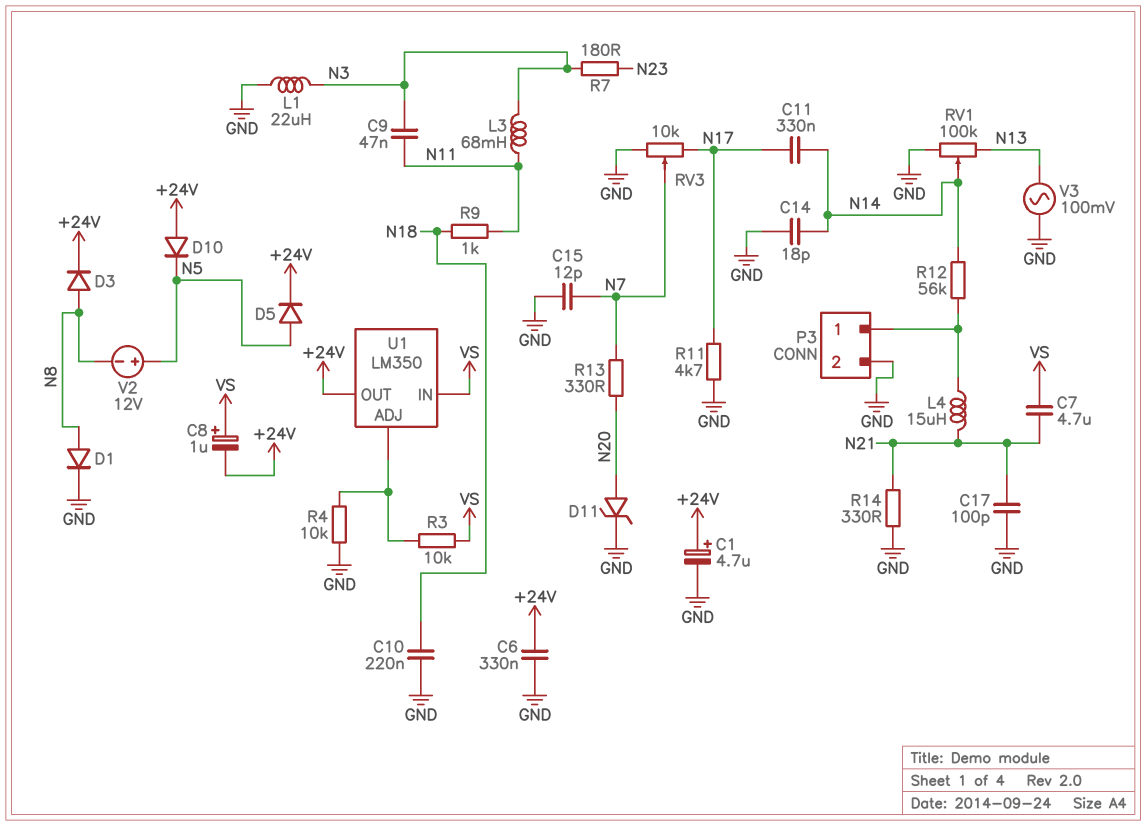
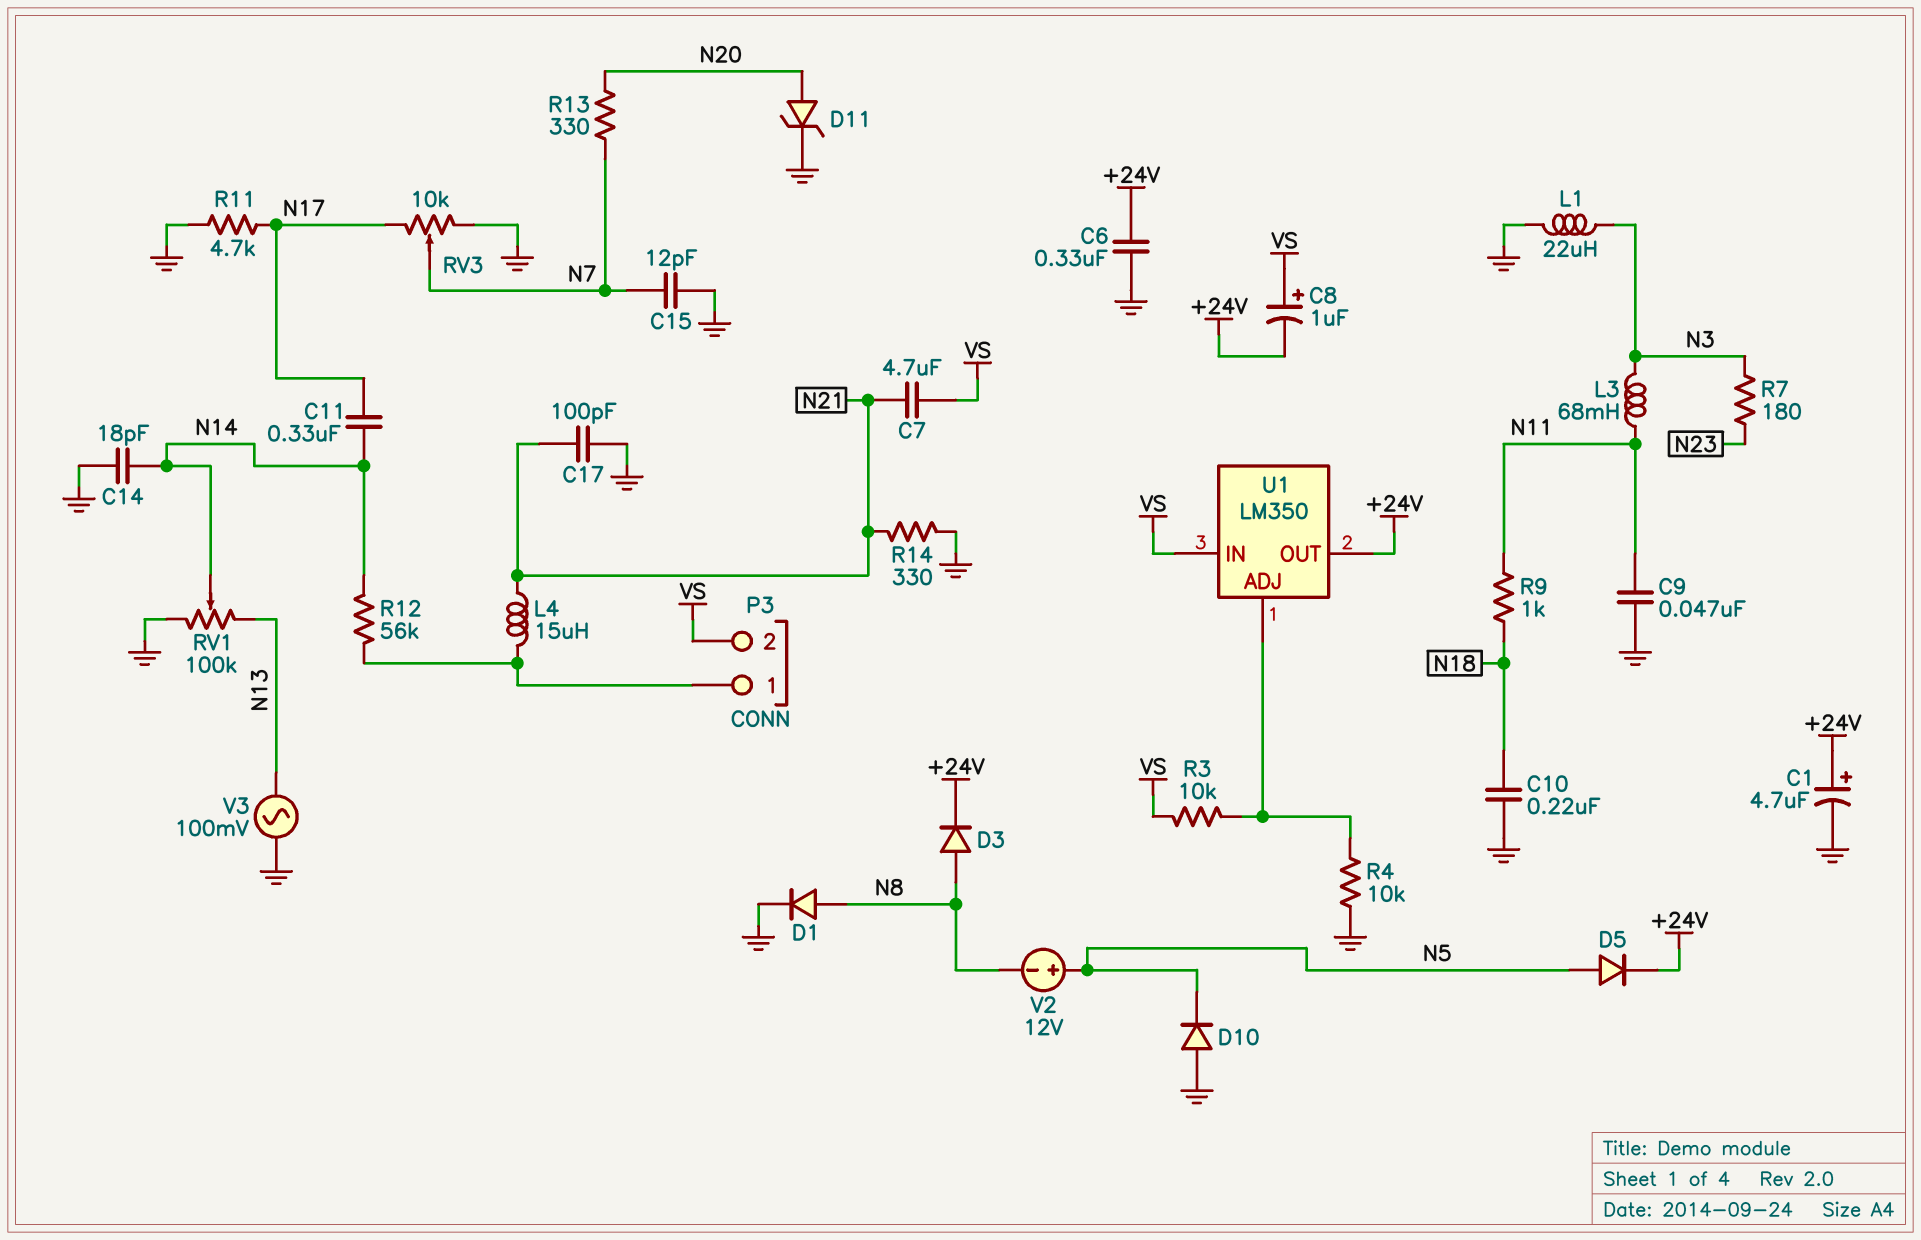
C9: 47nF (N3, N11) -> 47nF (GND, N11)
D10: diode (A +24V, K N5) -> diode (A GND, K N5)
P3 pin 2: GND -> VS

